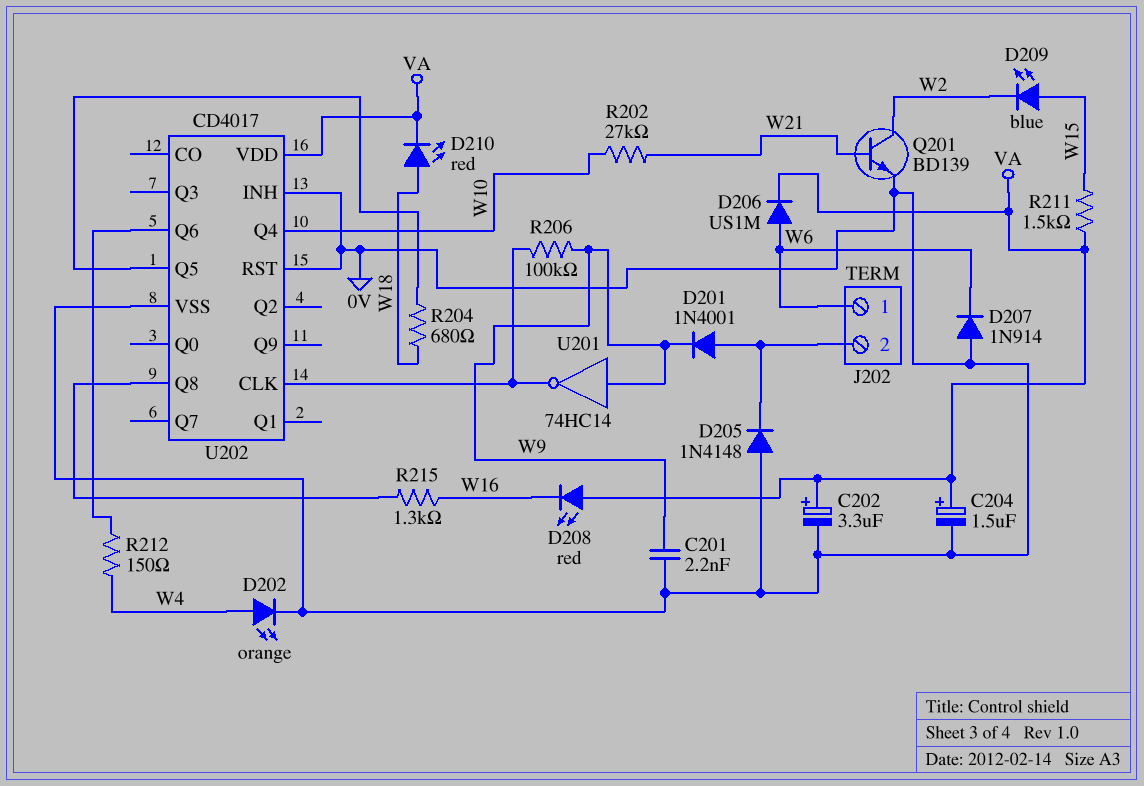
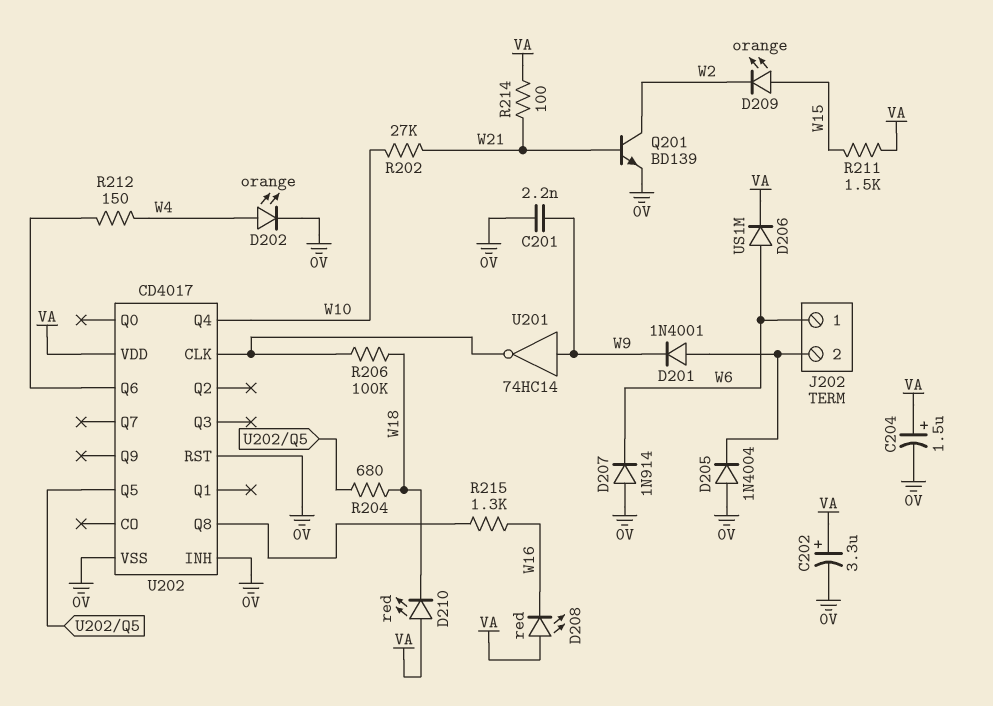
D205: diode 1N4148 (A 0V, K J202/2) -> diode 1N4004 (A 0V, K J202/2)
D209: LED blue (A W15, K W2) -> LED orange (A W15, K W2)
D210: LED red (A W18, K VA) -> LED red (A VA, K W18)
R206: 100k (U202/CLK, W9) -> 100k (U202/CLK, W18)
R214: none -> 100 (VA, W21)

